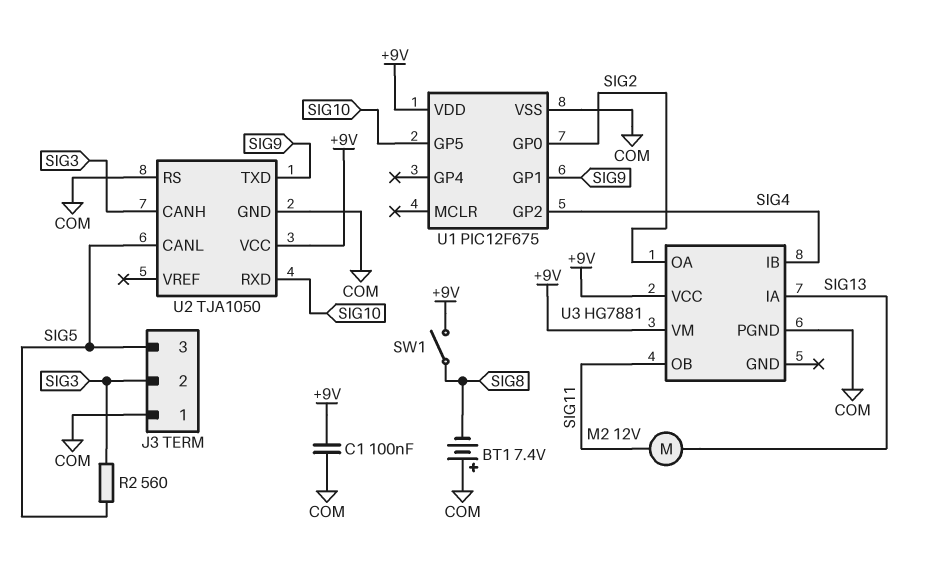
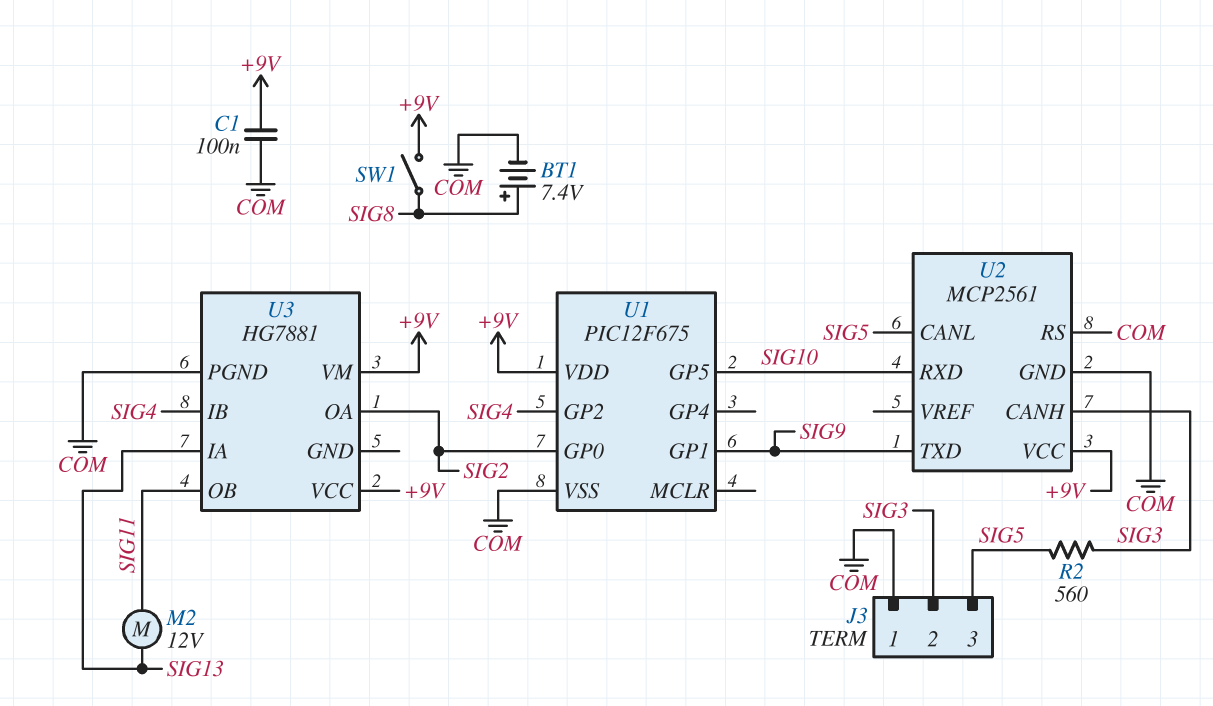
BT1: 7.4V (plus COM, minus SIG8) -> 7.4V (plus SIG8, minus COM)
U2: TJA1050 -> MCP2561

